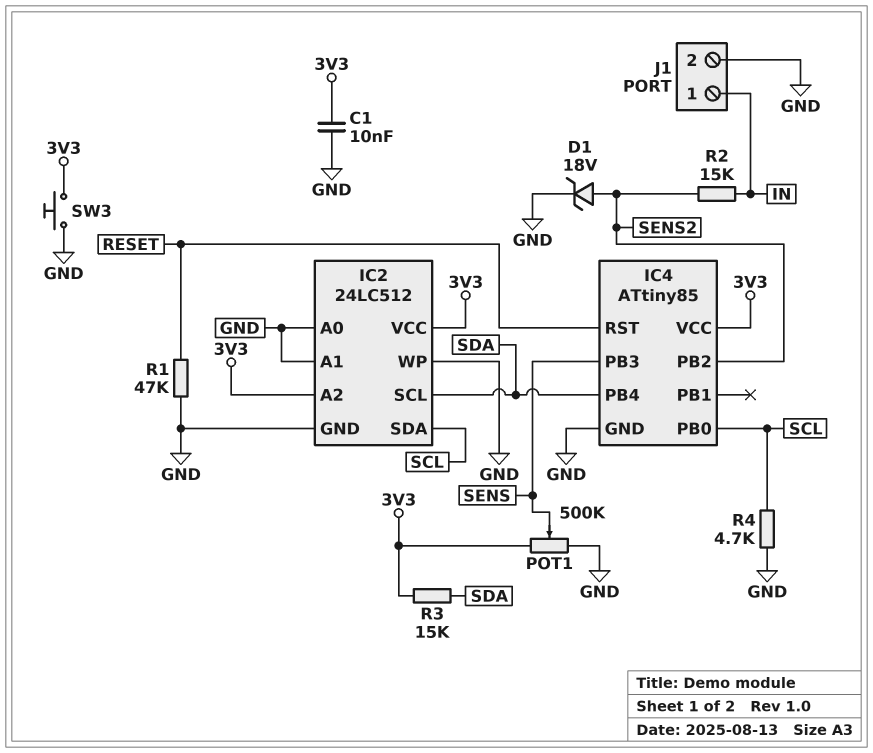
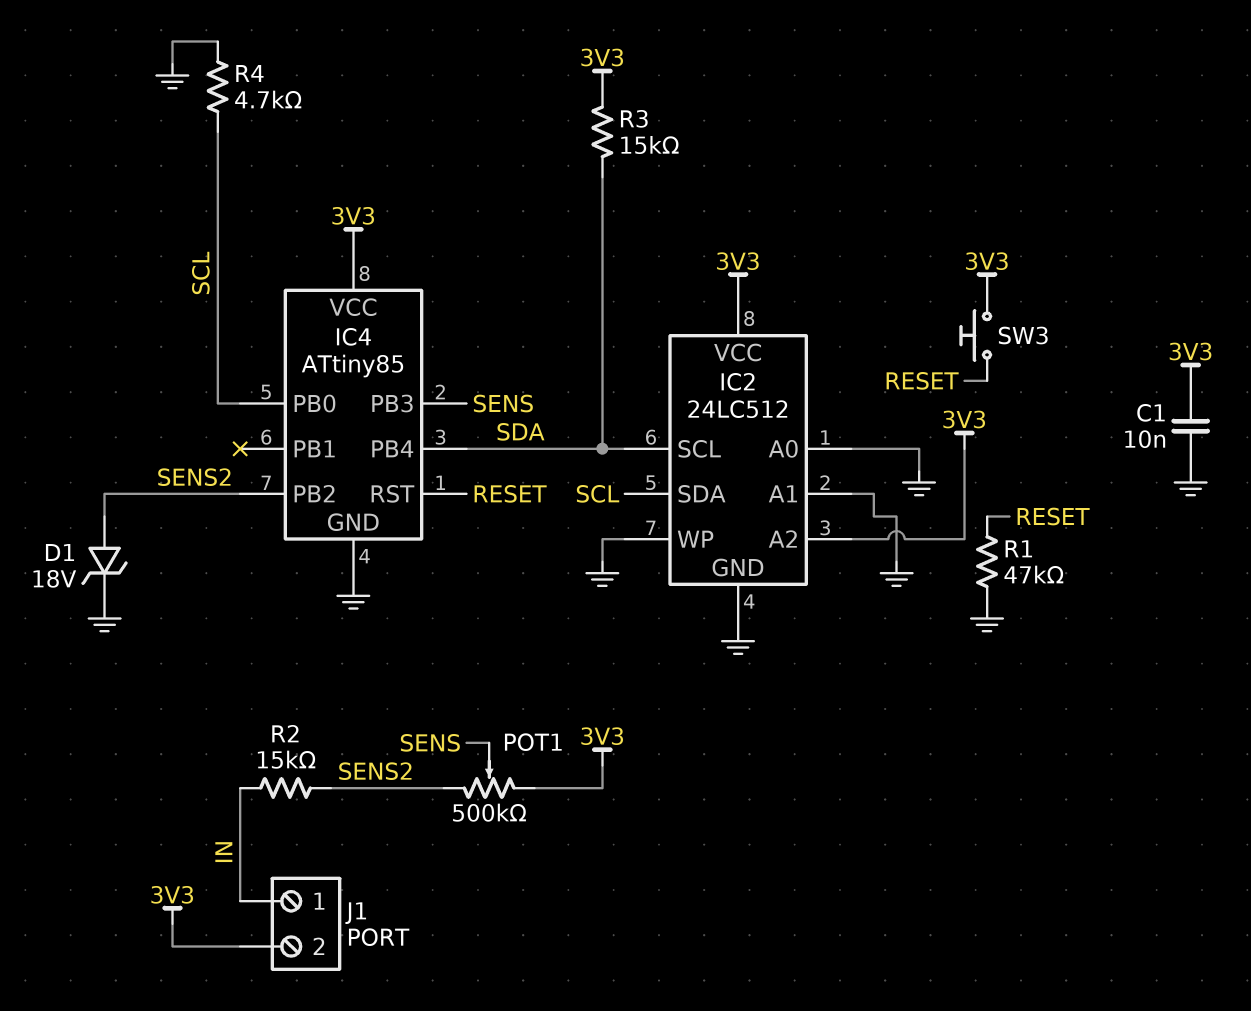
J1 pin 2: GND -> 3V3
POT1: 500k (3V3, GND, wiper SENS) -> 500k (3V3, SENS2, wiper SENS)
SW3: button (3V3, GND) -> button (3V3, RESET)

